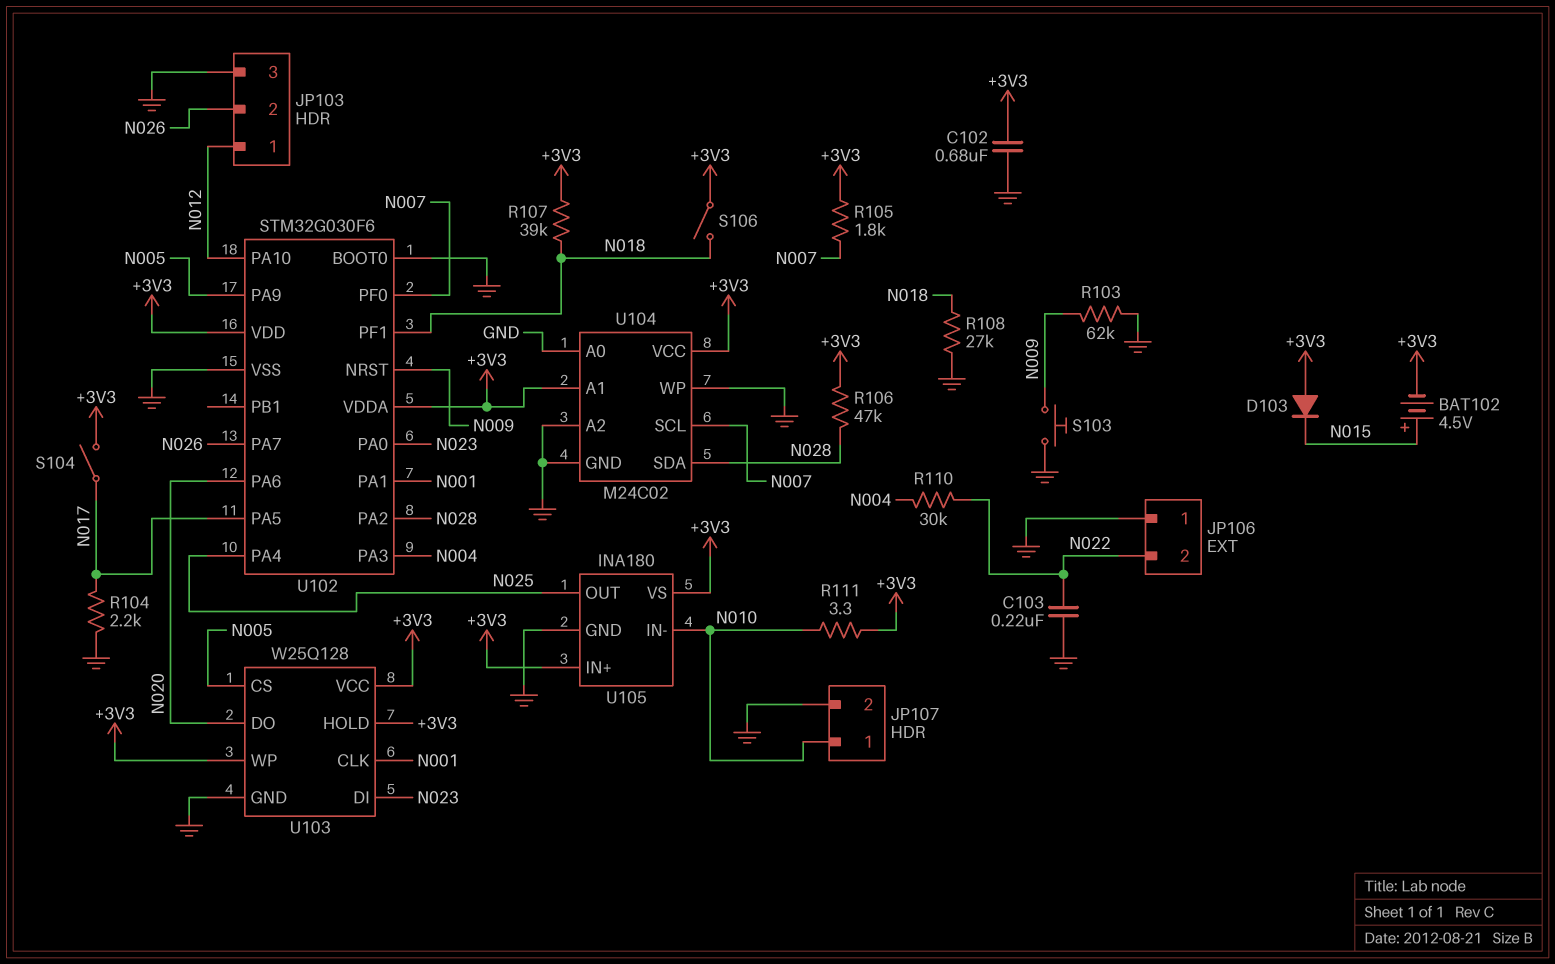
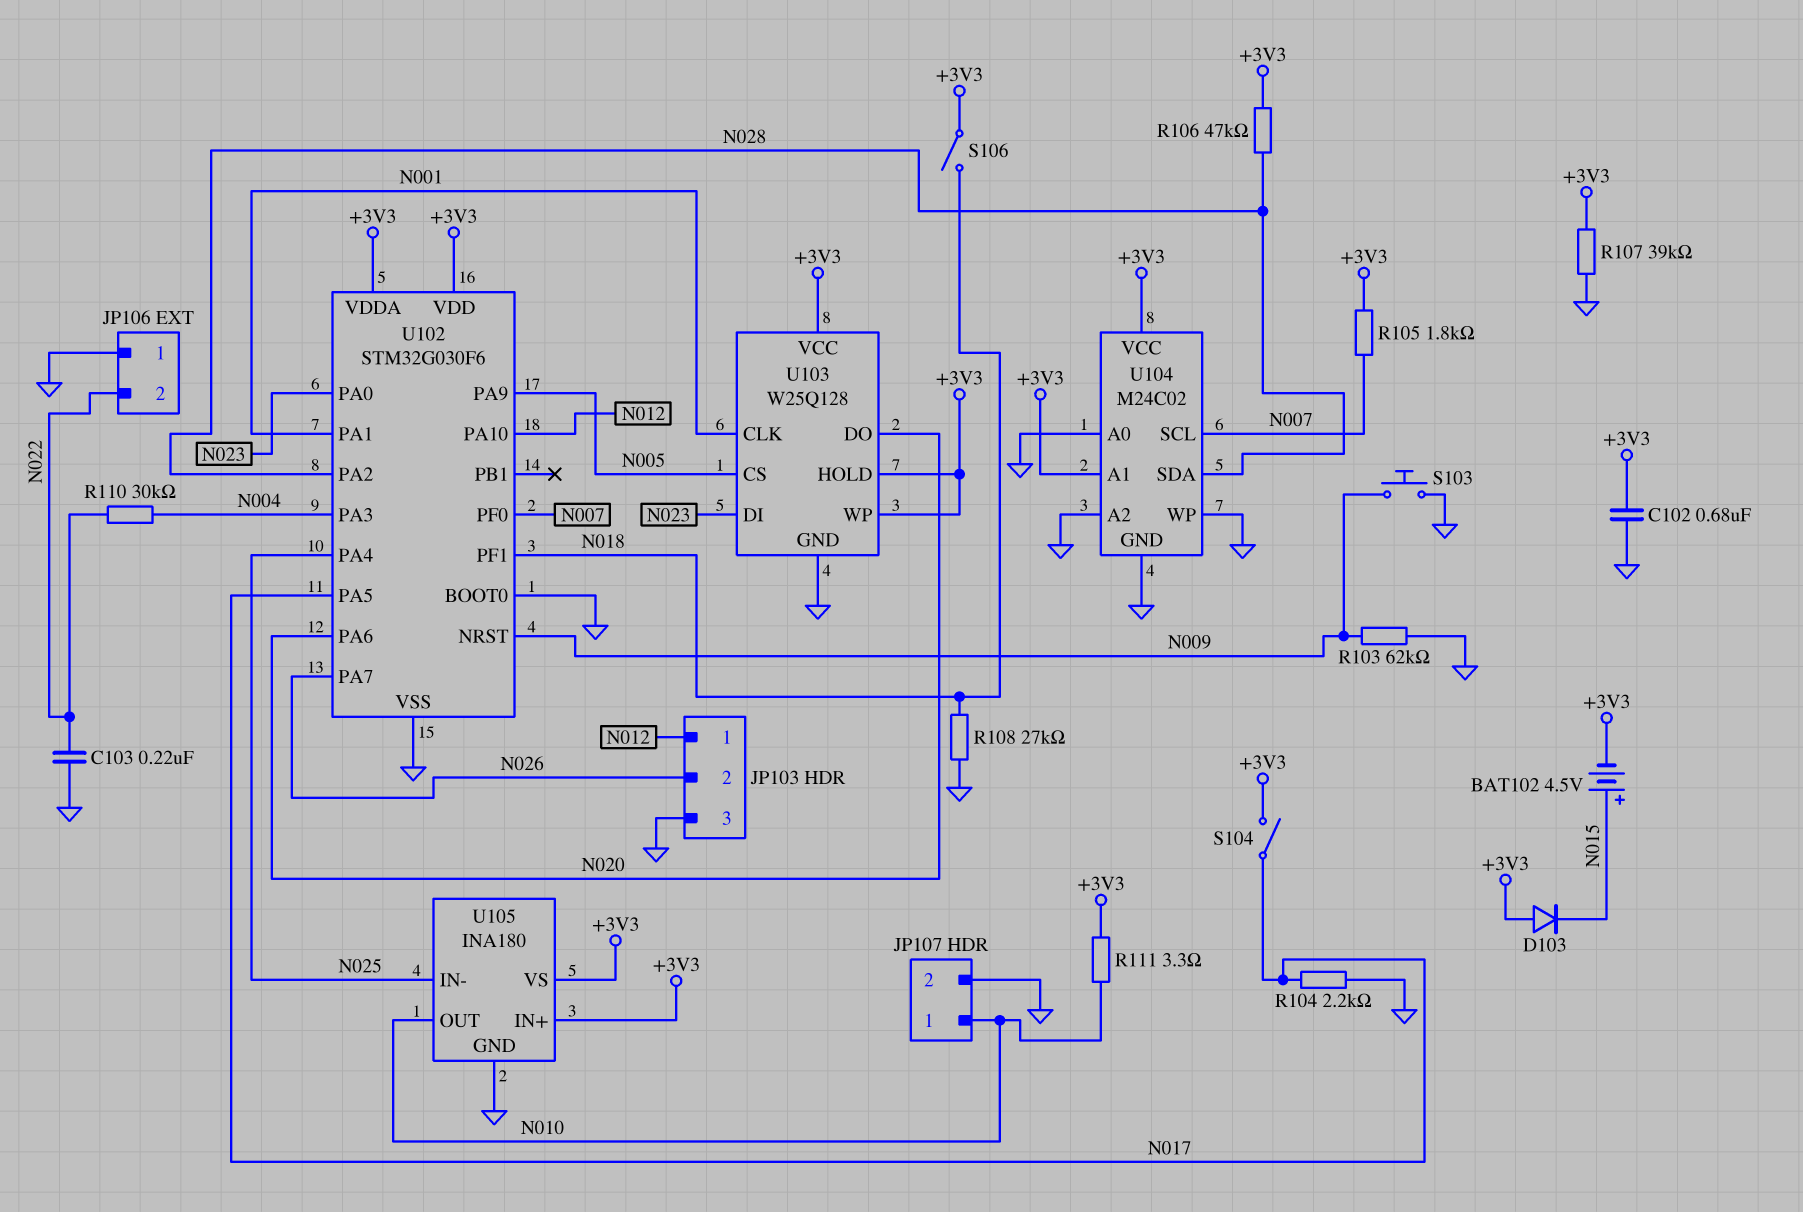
R107: 39k (+3V3, N018) -> 39k (+3V3, GND)
U105 pin IN-: N010 -> N025
U105 pin OUT: N025 -> N010

